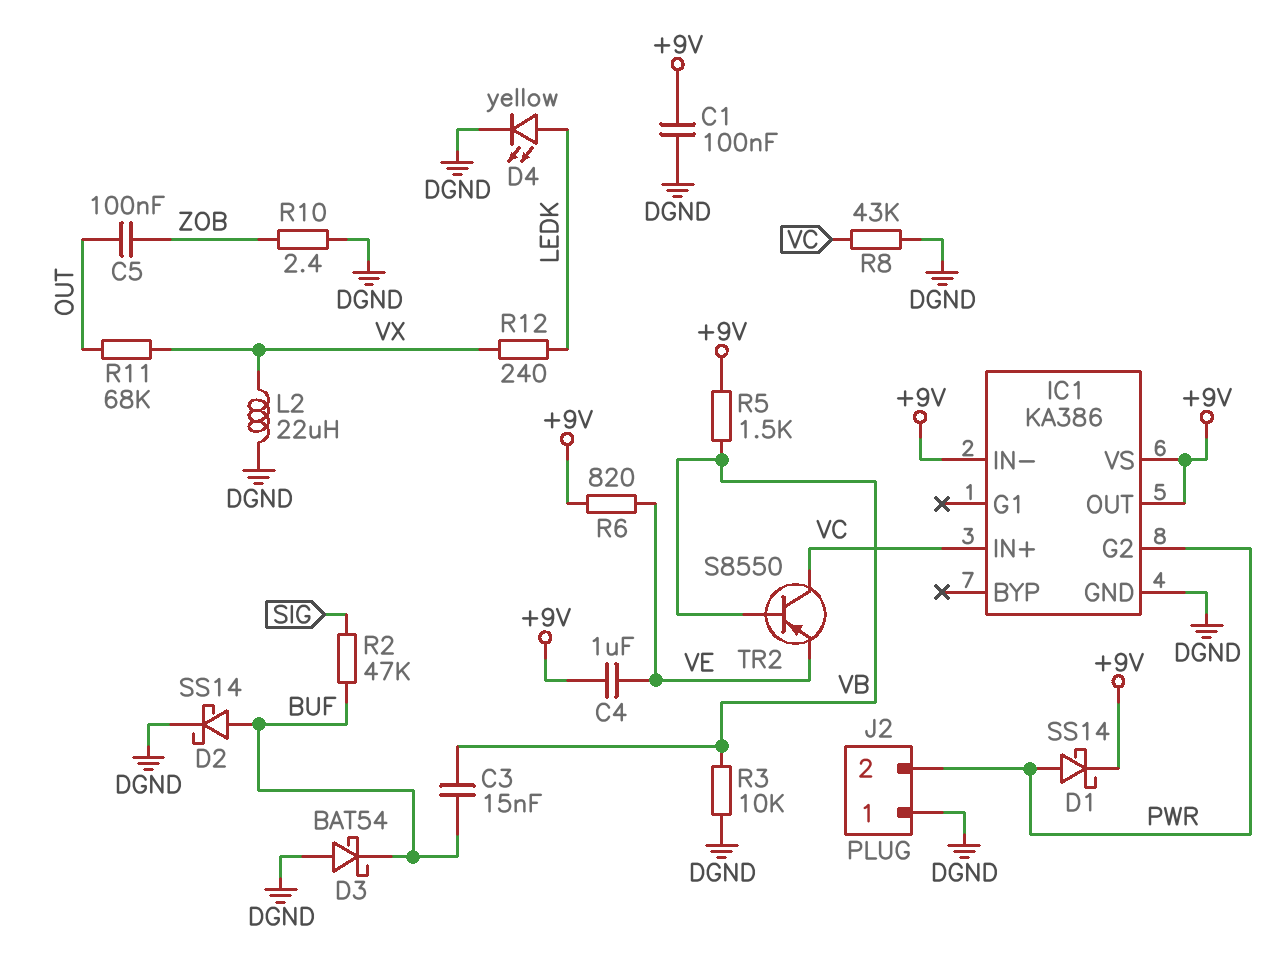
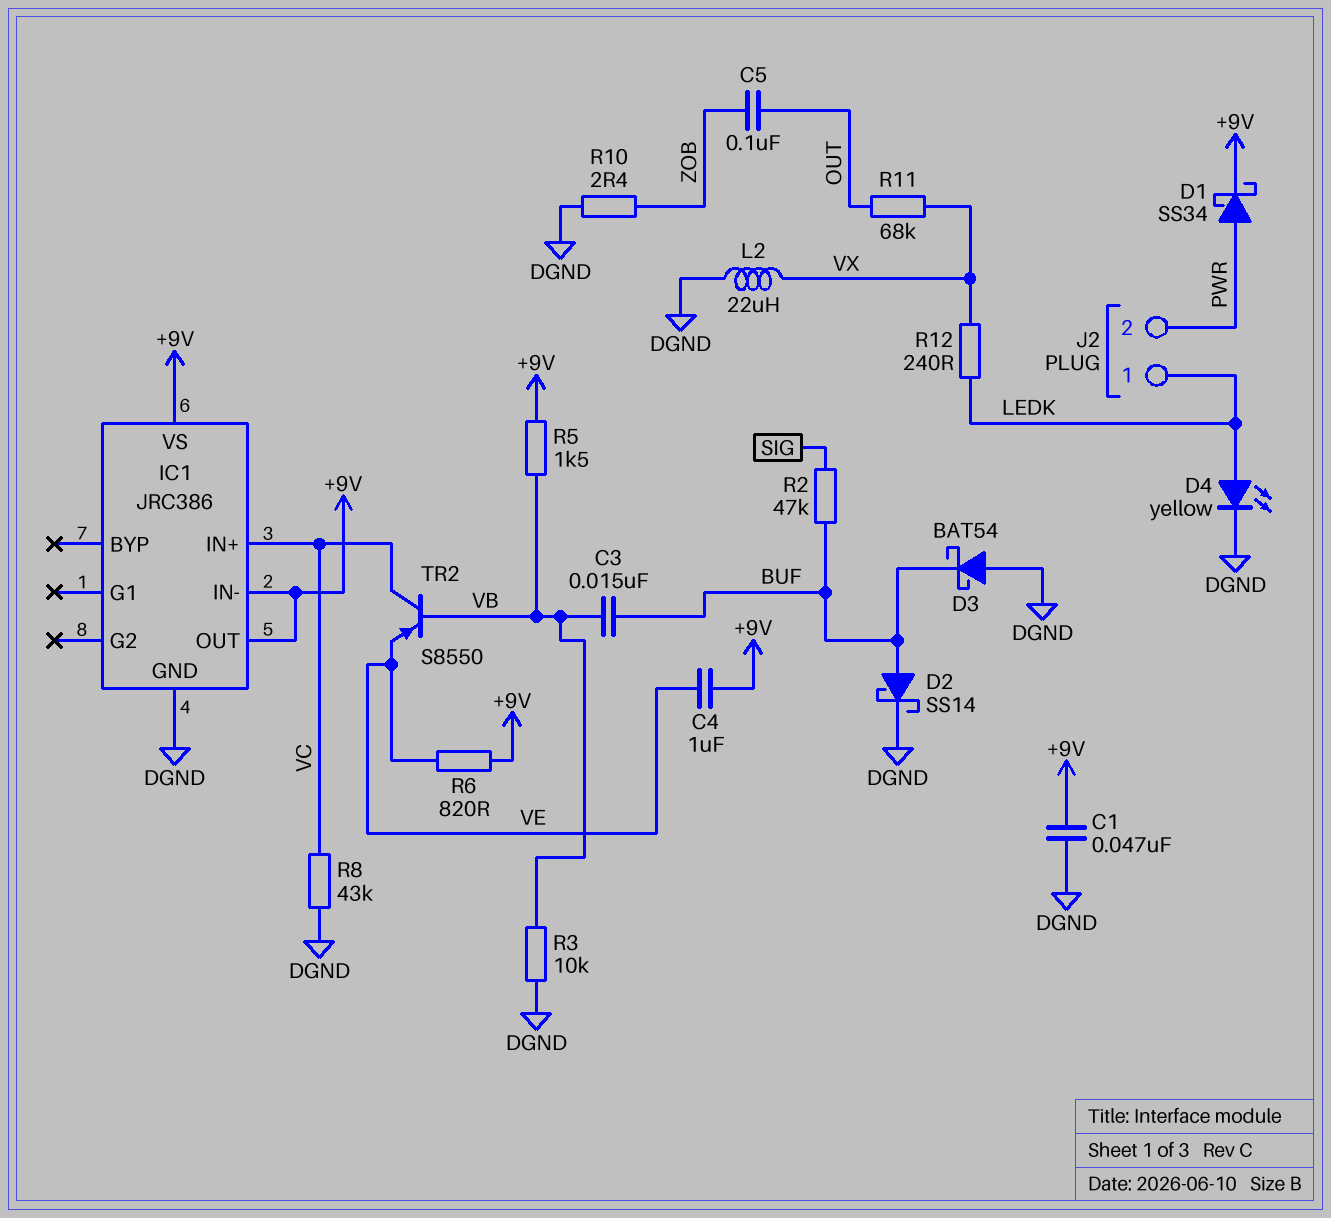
C1: 100nF (+9V, DGND) -> 47nF (+9V, DGND)
D1: schottky SS14 (A PWR, K +9V) -> schottky SS34 (A PWR, K +9V)
IC1: KA386 -> JRC386
IC1 pin G2: PWR -> none
J2 pin 1: DGND -> LEDK

